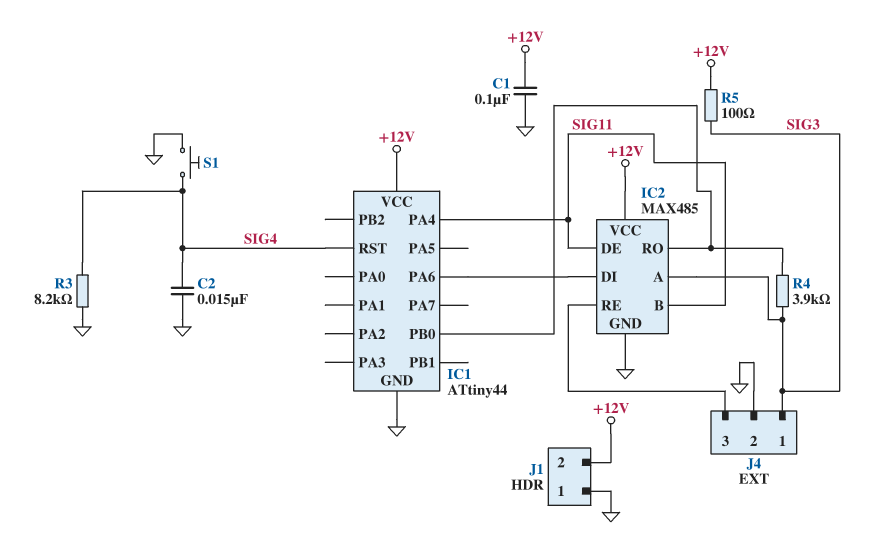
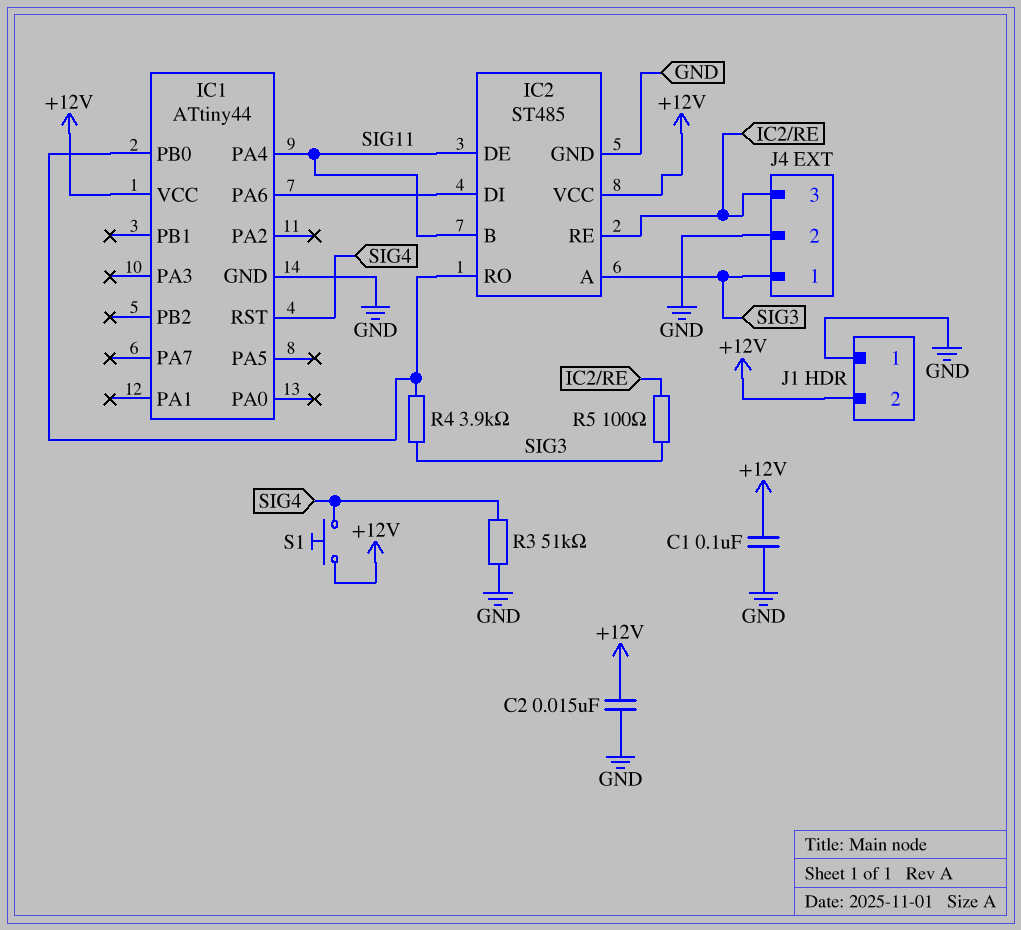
C2: 15nF (GND, SIG4) -> 15nF (+12V, GND)
IC2: MAX485 -> ST485
R3: 8.2k (GND, SIG4) -> 51k (GND, SIG4)
R5: 100 (+12V, SIG3) -> 100 (IC2/RE, SIG3)
S1: button (GND, SIG4) -> button (+12V, SIG4)

